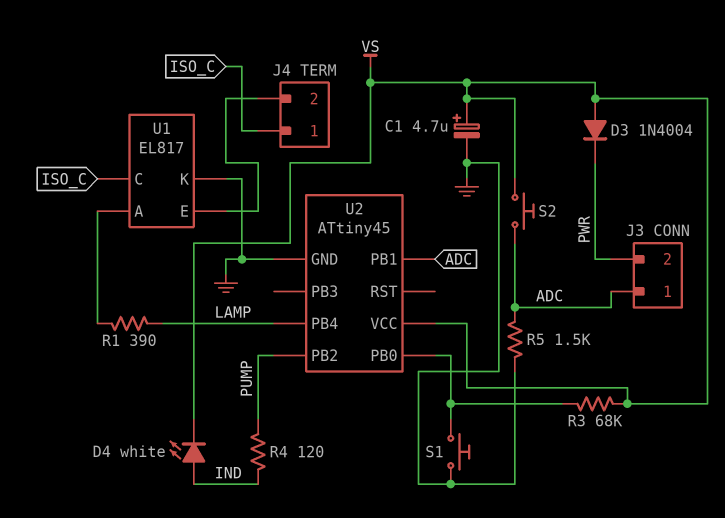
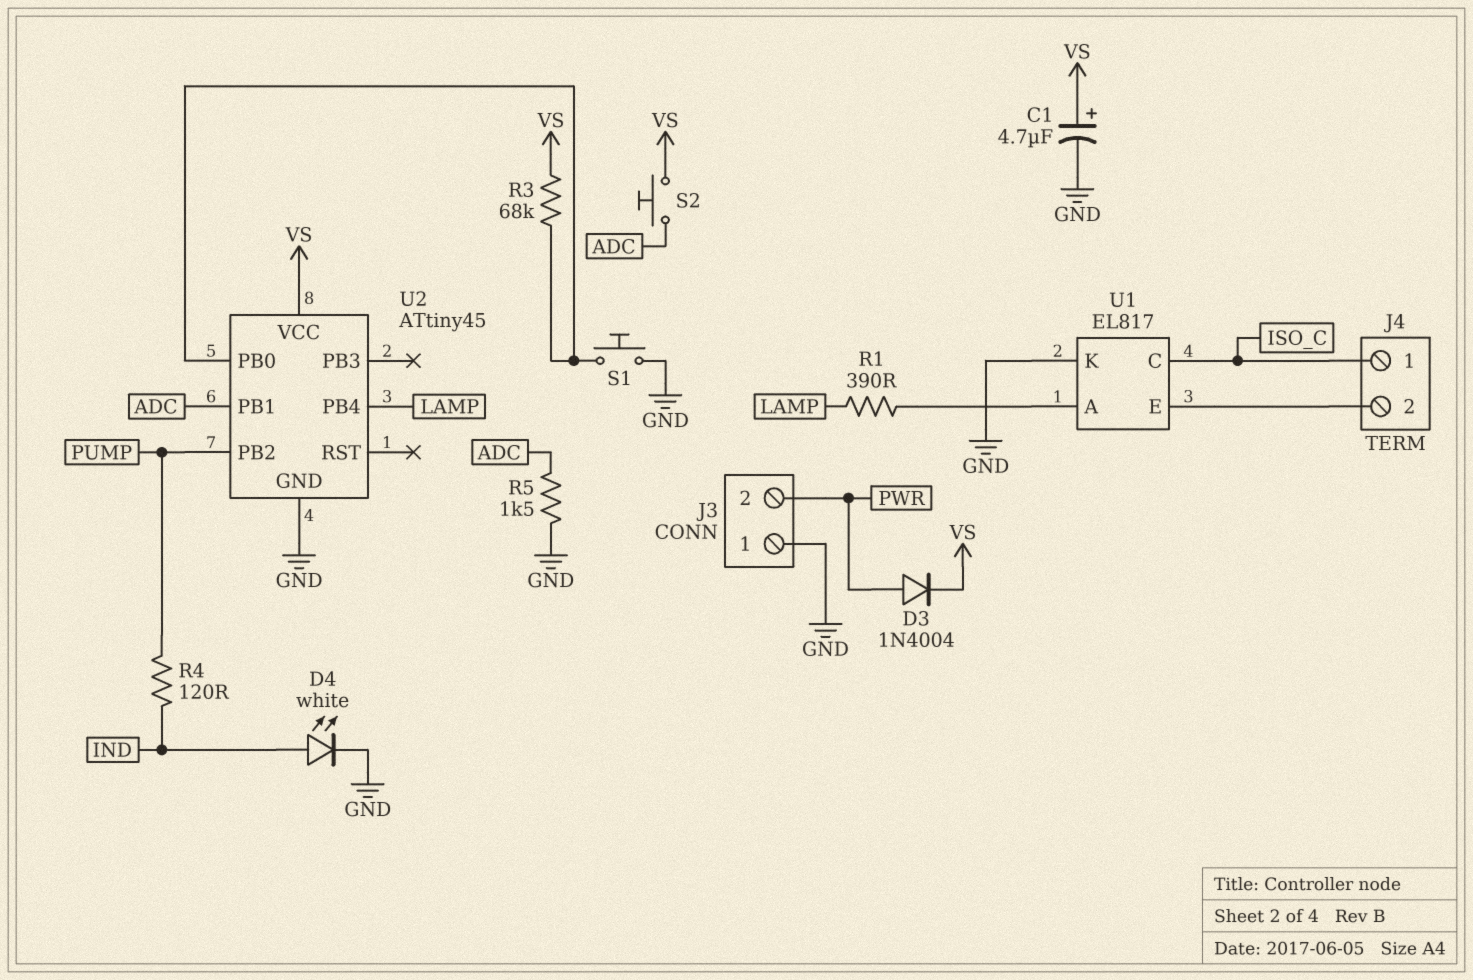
D3: diode 1N4004 (A VS, K PWR) -> diode 1N4004 (A PWR, K VS)
D4: LED white (A IND, K VS) -> LED white (A IND, K GND)
J3 pin 1: ADC -> GND

